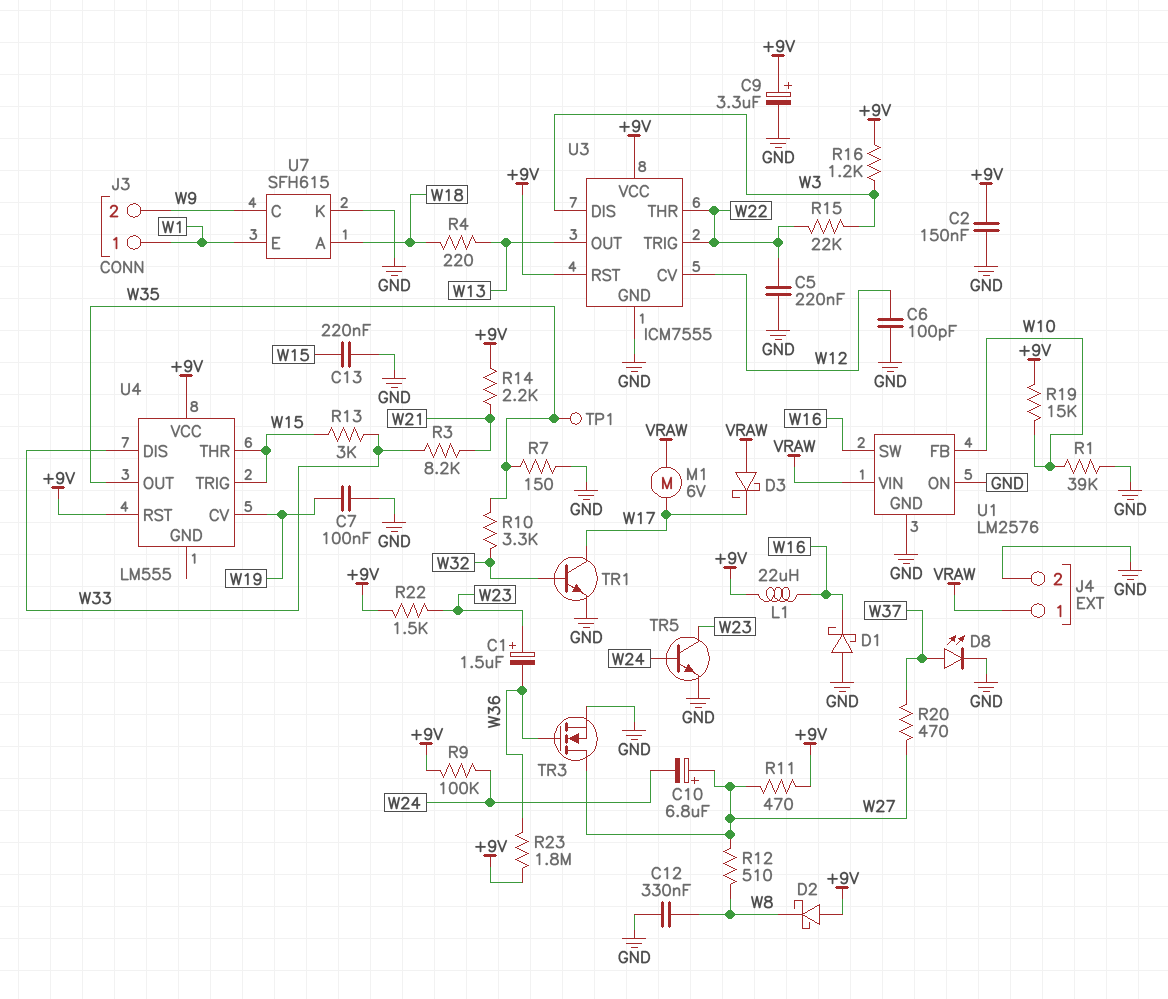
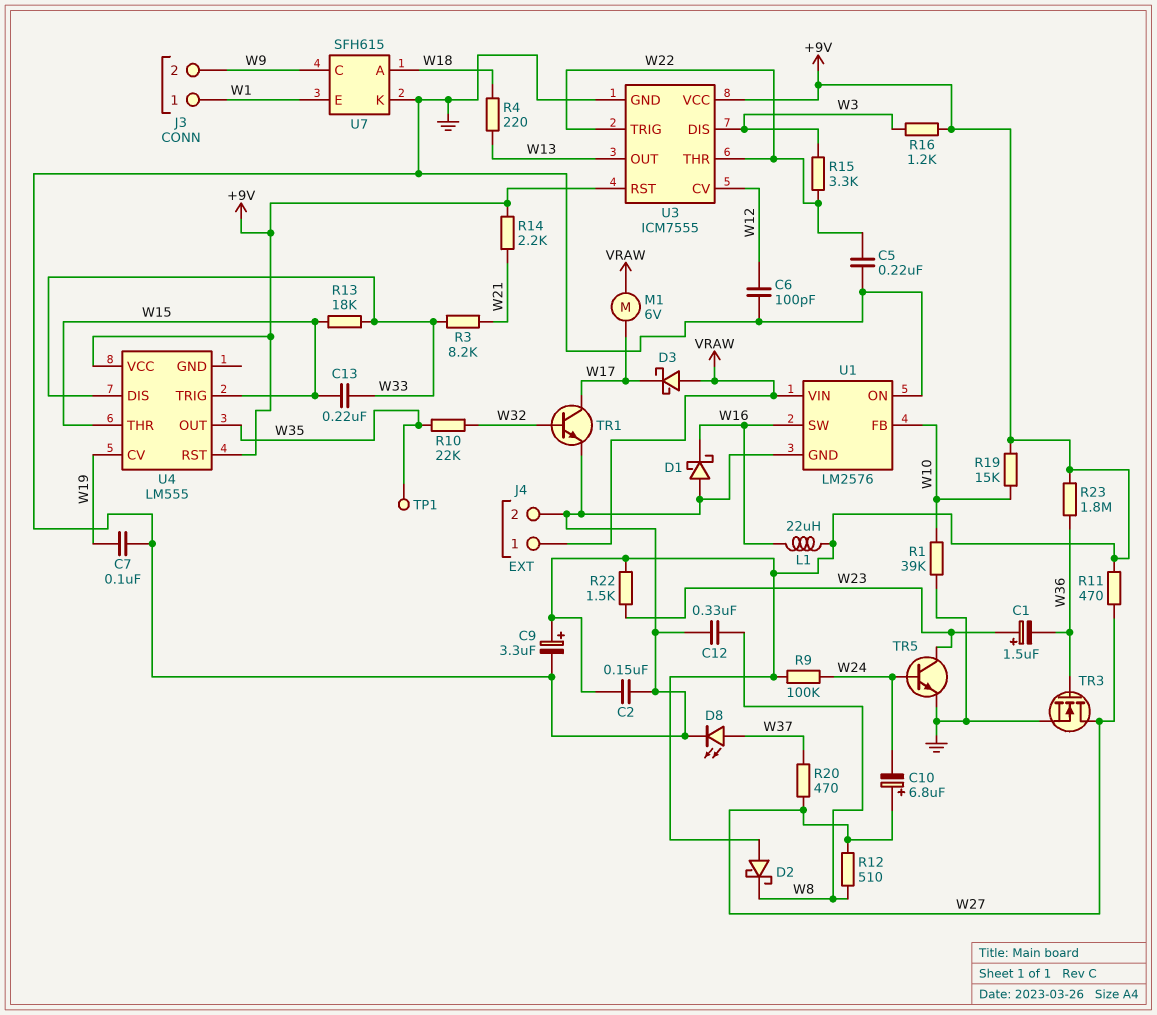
C13: 220nF (GND, W15) -> 220nF (W15, W33)
R7: 150 (GND, W35) -> none
R10: 3.3k (W32, W35) -> 22k (W32, W35)
R13: 3k (W15, W33) -> 18k (W15, W33)
R15: 22k (W3, W22) -> 3.3k (W3, W22)

